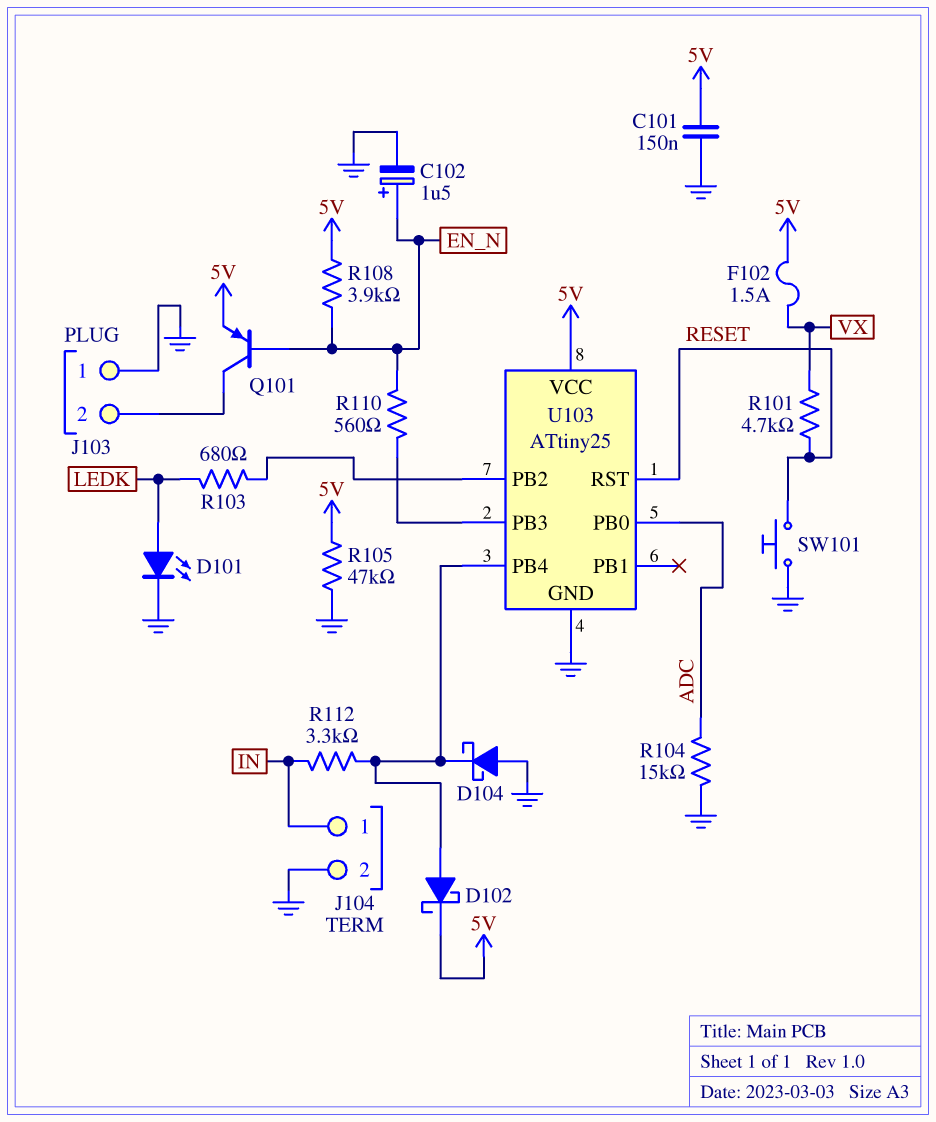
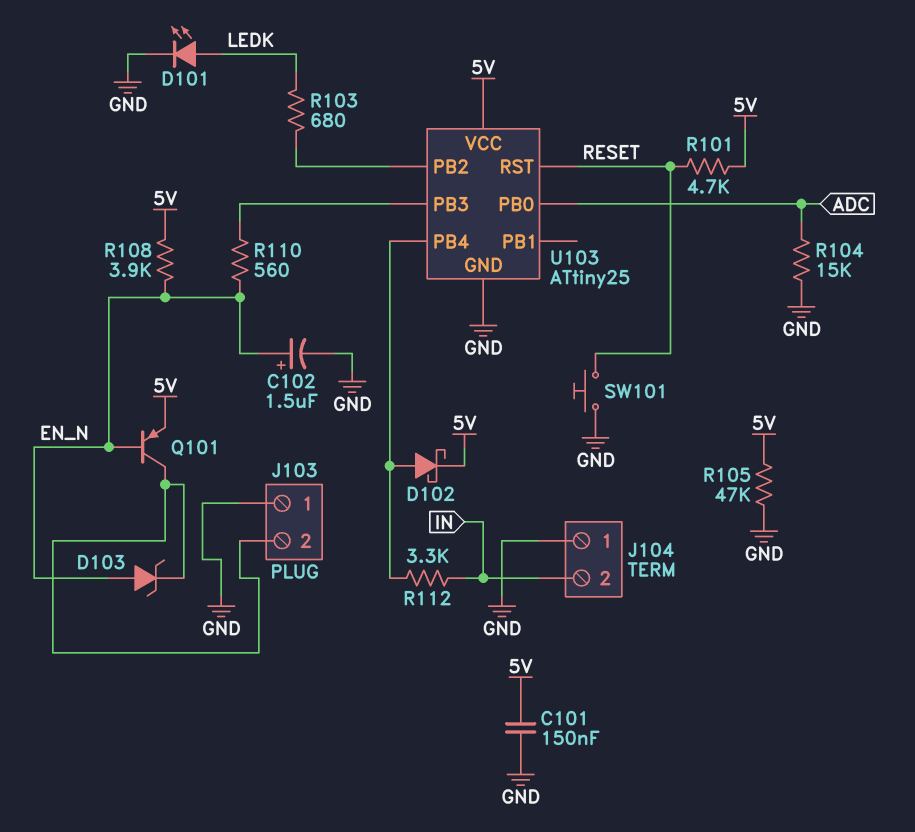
D103: none -> zener (A EN_N, K J103/2)
D104: schottky (A GND, K U103/PB4) -> none
F102: 1.5A (5V, VX) -> none
J104 pin 1: IN -> GND
J104 pin 2: GND -> IN
R101: 4.7k (RESET, VX) -> 4.7k (5V, RESET)

